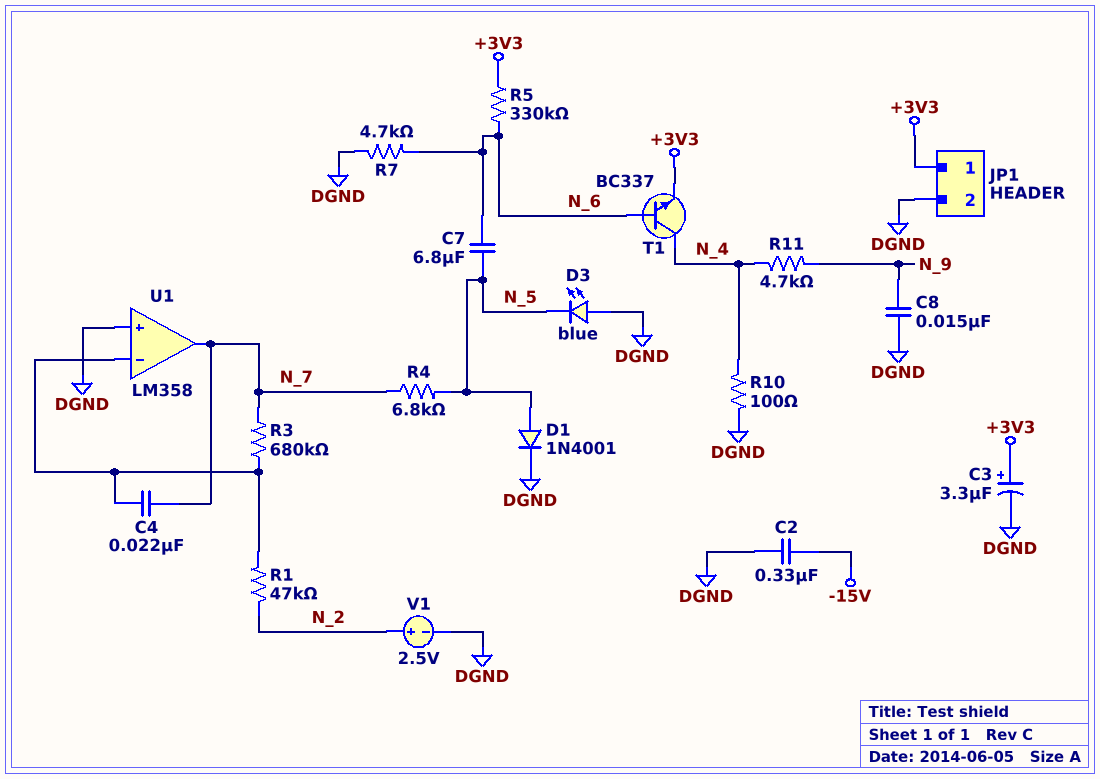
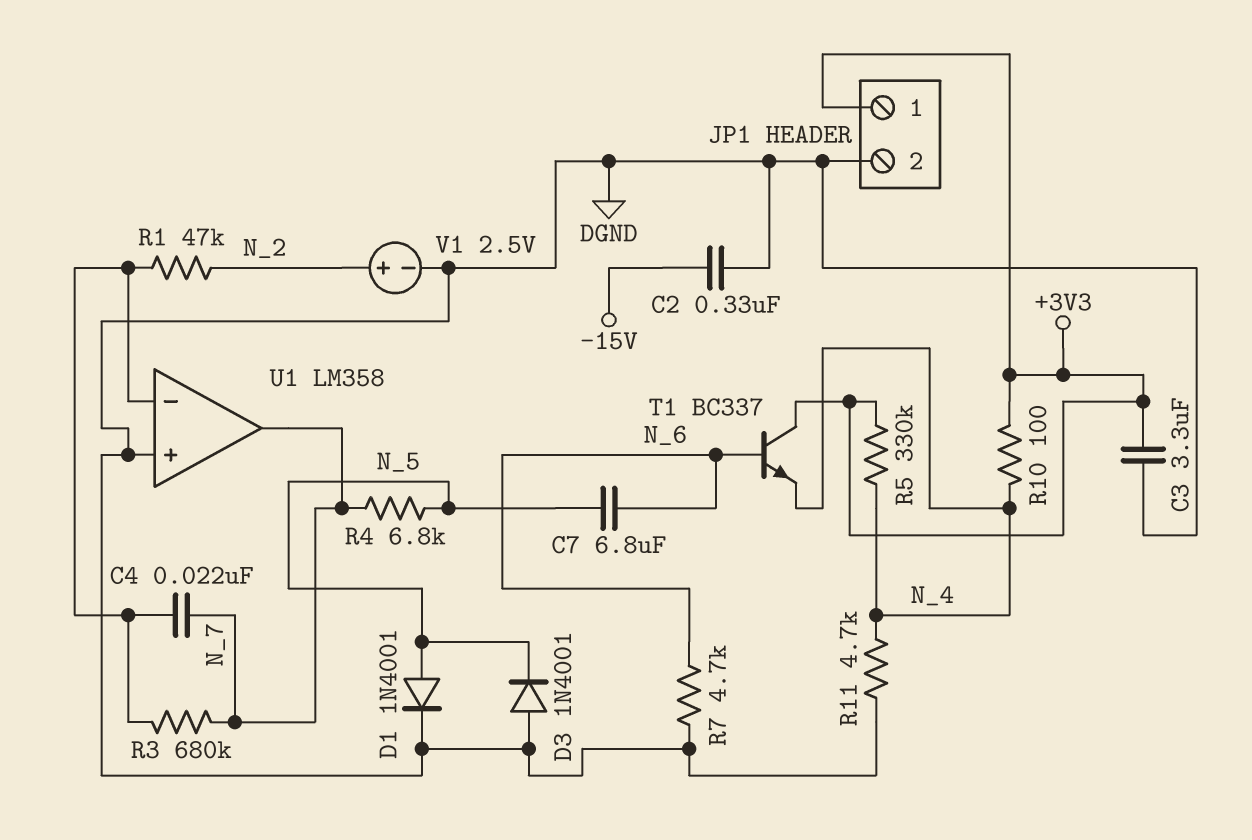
C3: 3.3uF (plus +3V3, minus DGND) -> 3.3uF (+3V3, DGND)
C8: 15nF (DGND, N_9) -> none
D3: LED blue (A DGND, K N_5) -> diode 1N4001 (A DGND, K N_5)
R5: 330k (+3V3, N_6) -> 330k (+3V3, N_4)
R10: 100 (DGND, N_4) -> 100 (+3V3, N_4)
R11: 4.7k (N_4, N_9) -> 4.7k (DGND, N_4)
T1: NPN BC337 (B N_6, C N_4, E +3V3) -> NPN BC337 (B N_6, C +3V3, E N_4)

